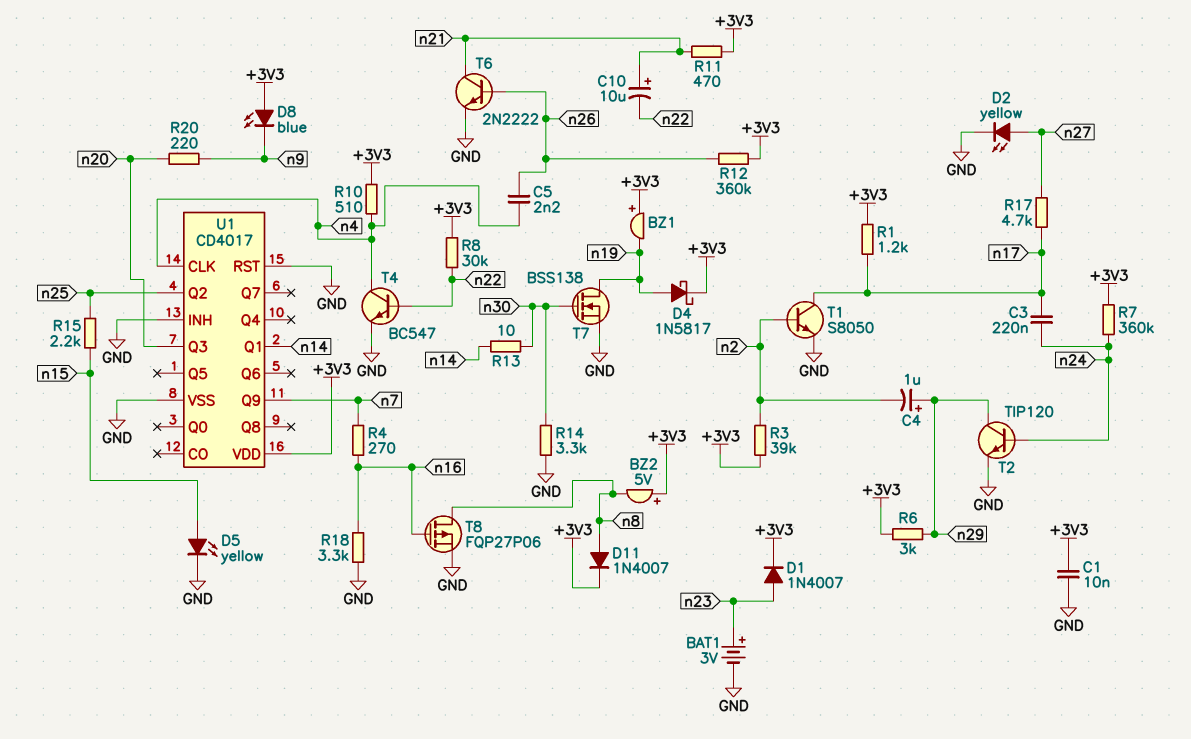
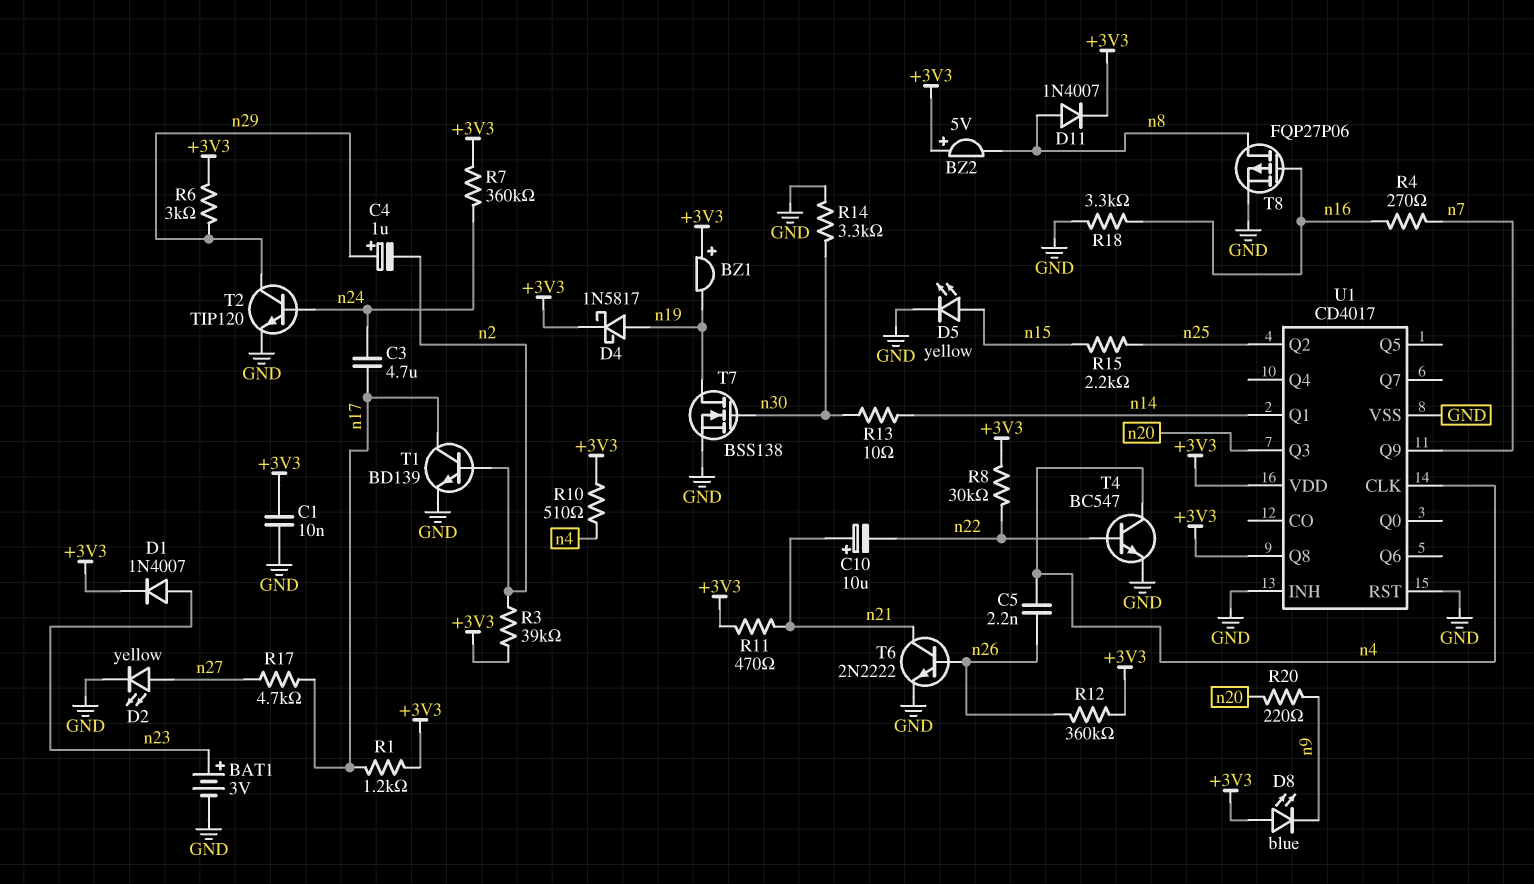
C3: 220nF (n17, n24) -> 4.7uF (n17, n24)
T1: NPN S8050 (B n2, C n17, E GND) -> NPN BD139 (B n2, C n17, E GND)
U1 pin Q8: none -> +3V3

